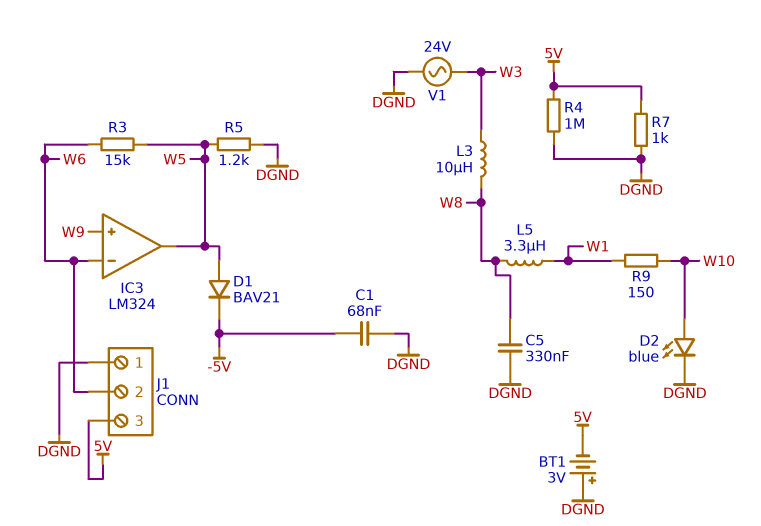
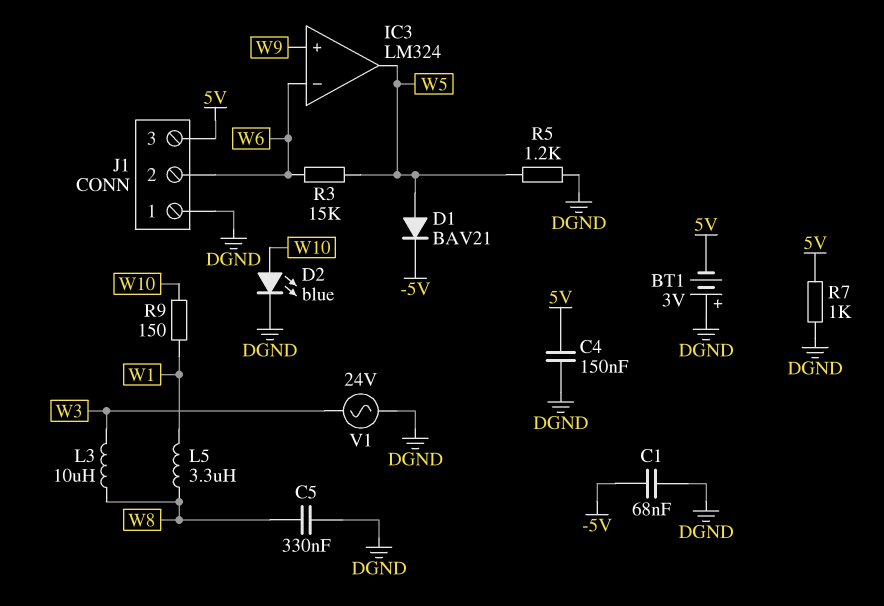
C4: none -> 150nF (5V, DGND)
R4: 1M (5V, DGND) -> none

